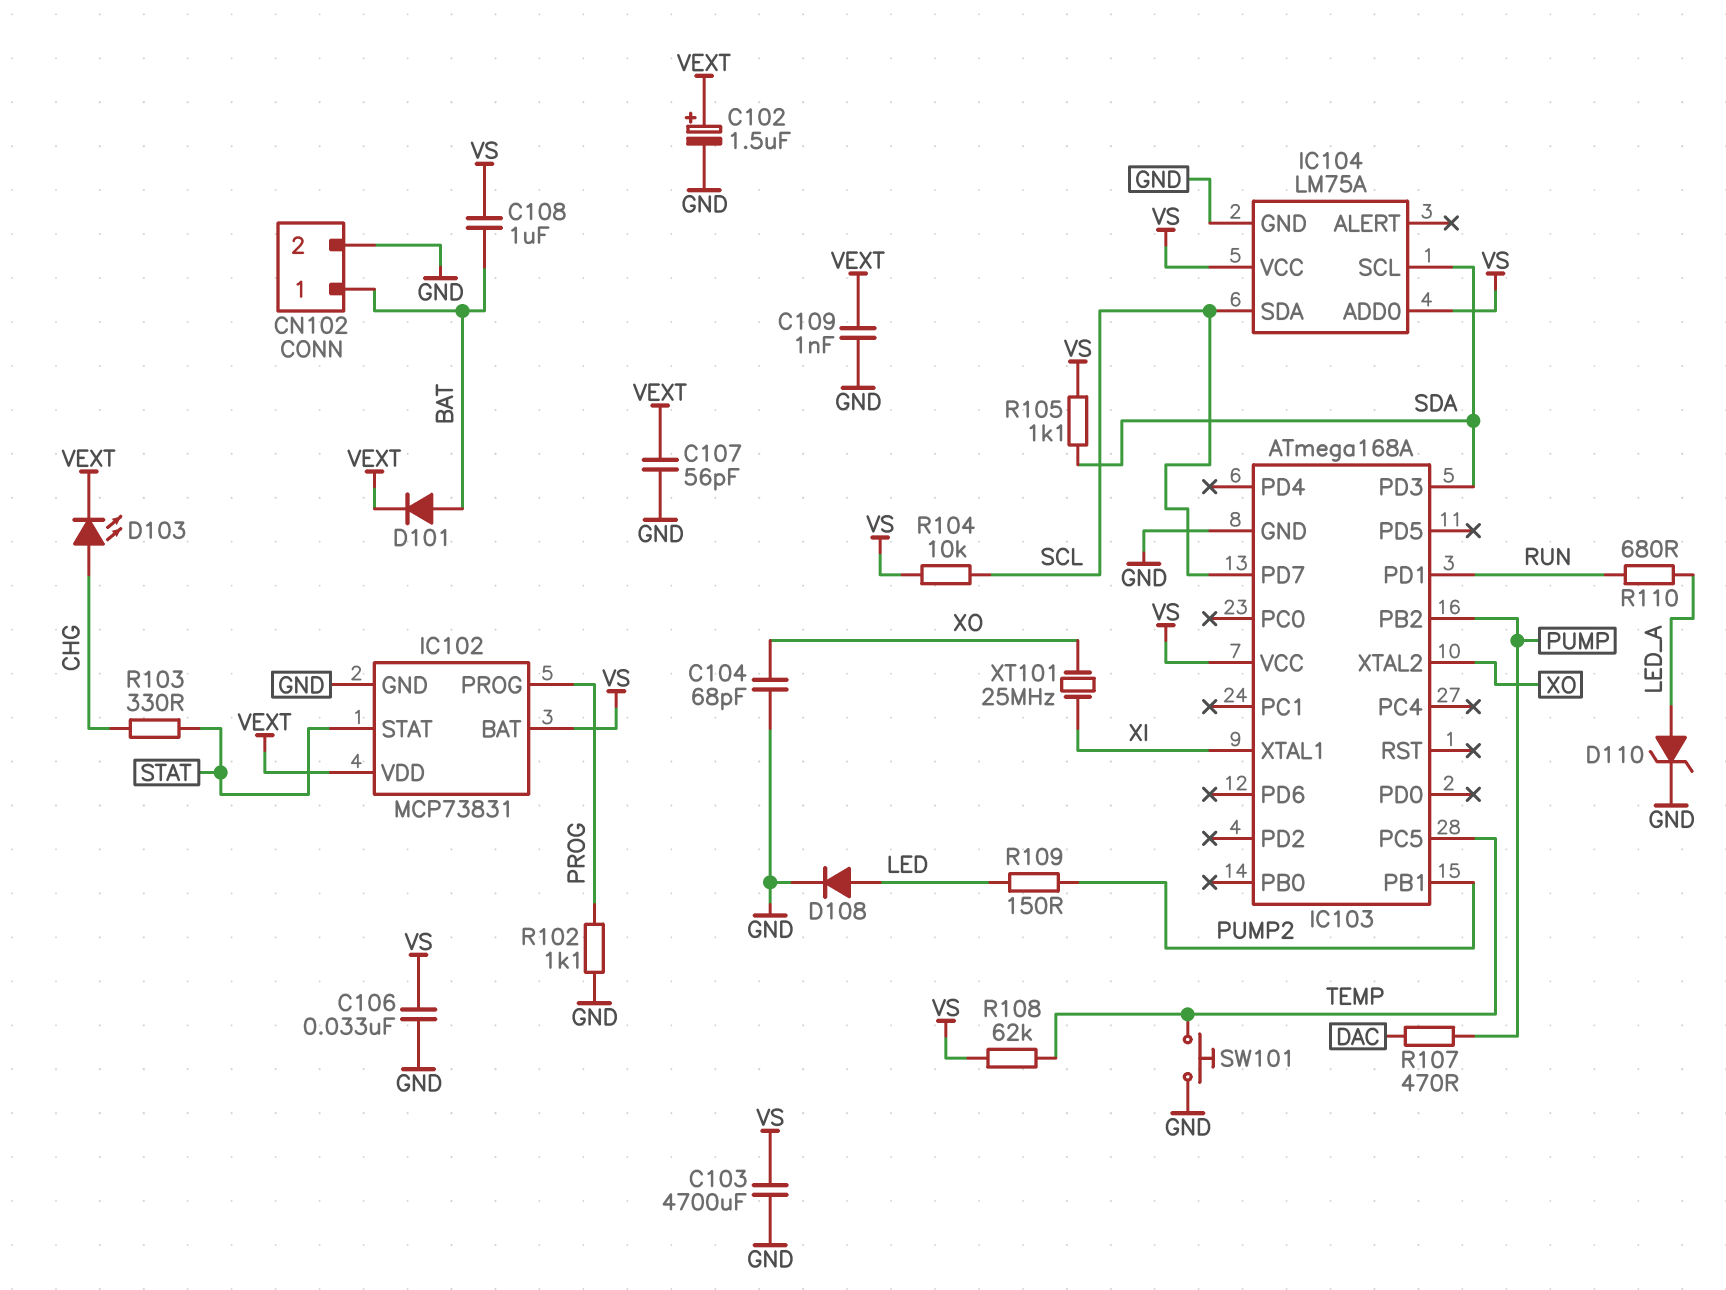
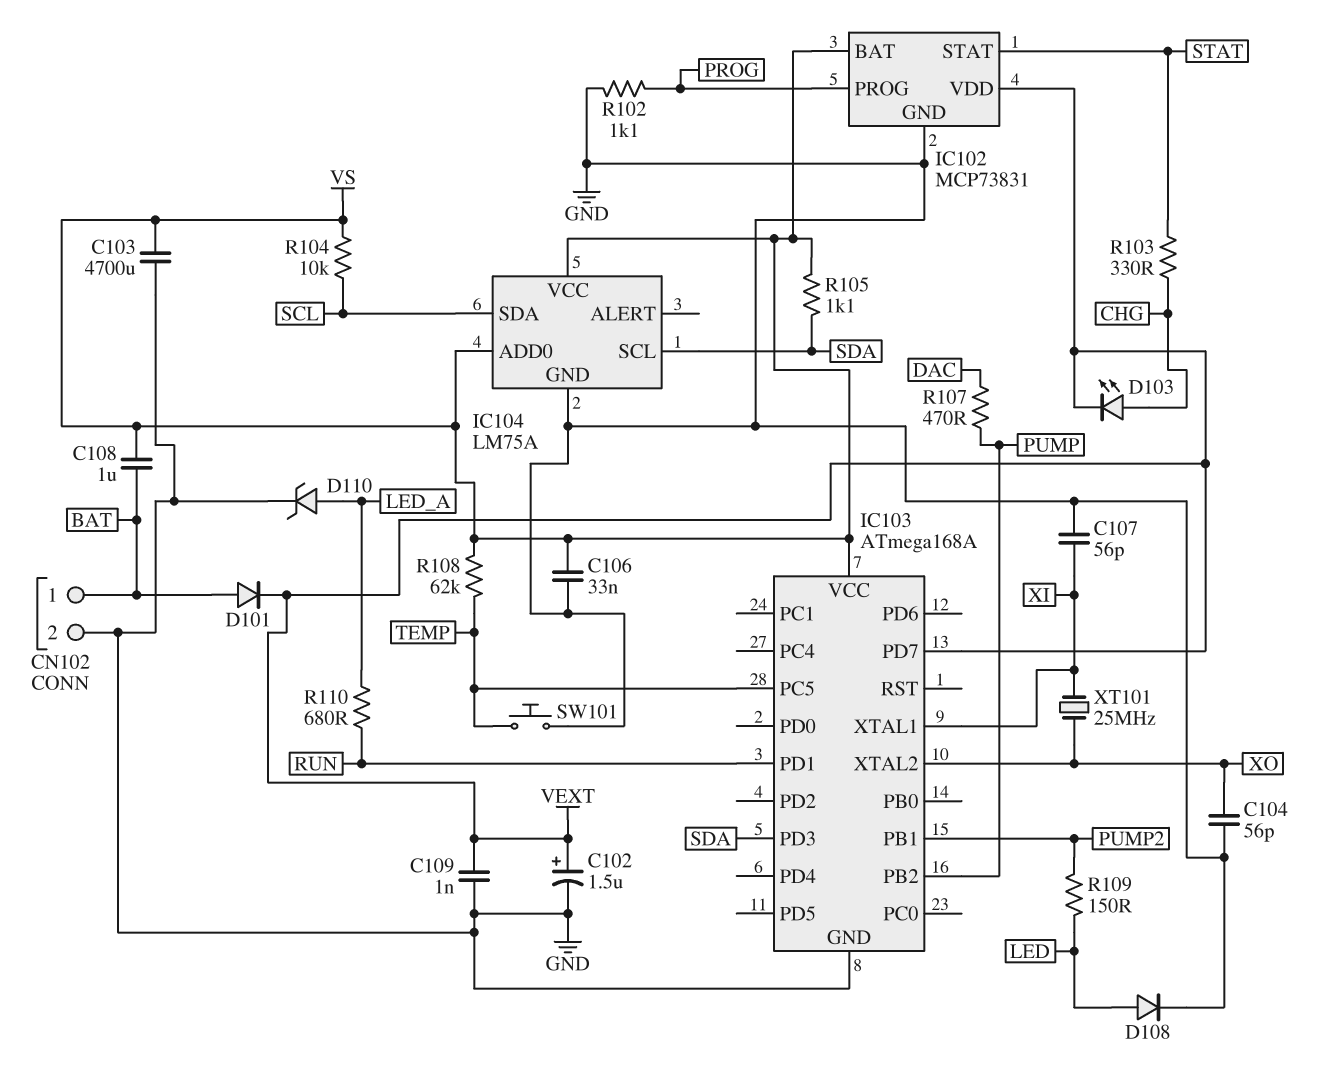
C104: 68pF (GND, XO) -> 56pF (GND, XO)
C107: 56pF (GND, VEXT) -> 56pF (GND, XI)
IC103 pin PD7: SCL -> VEXT

